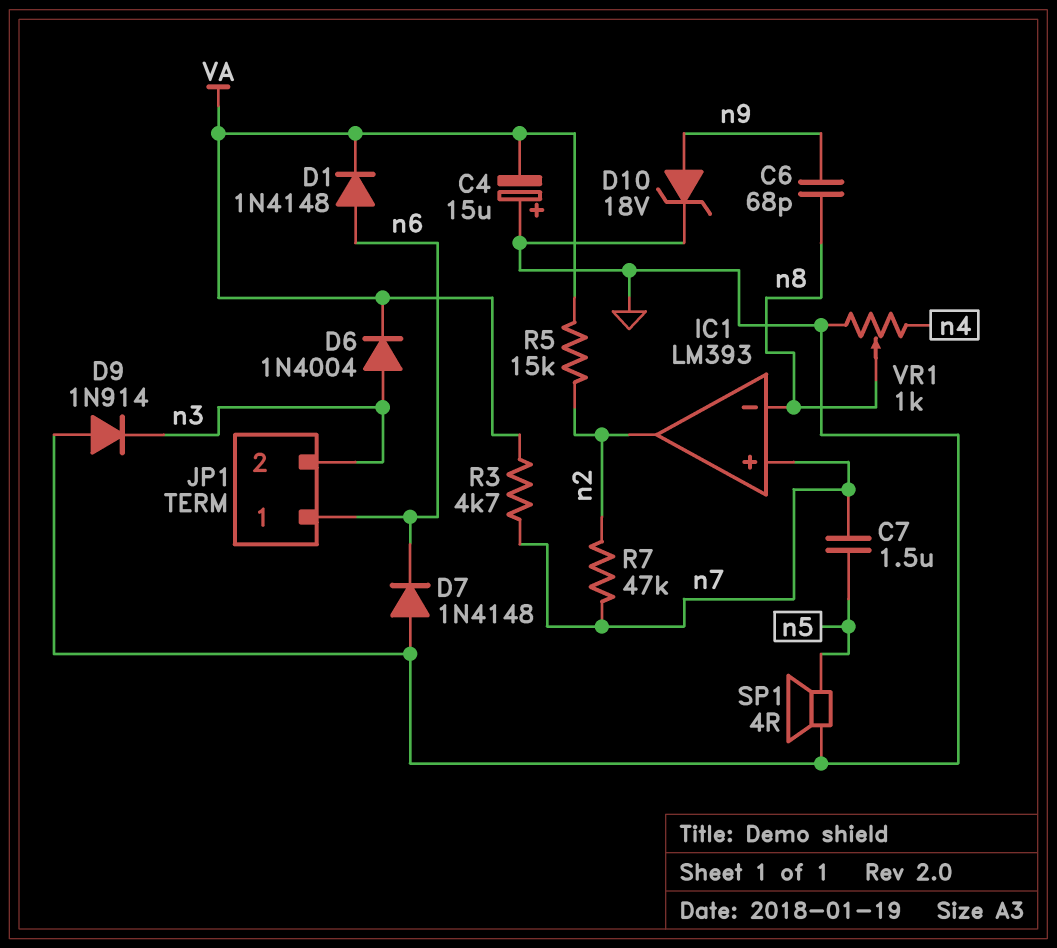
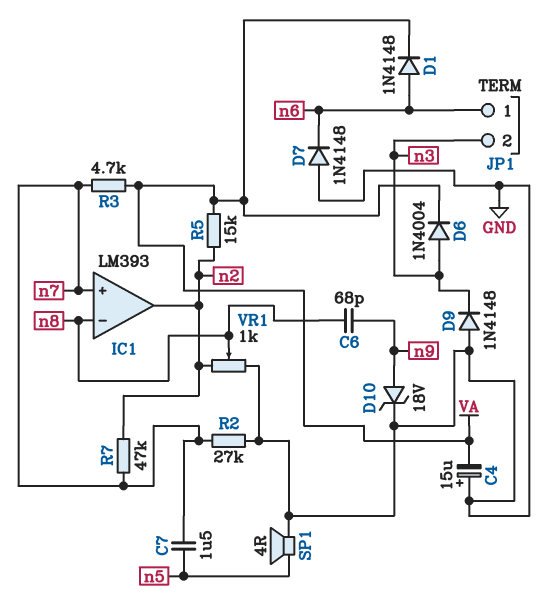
D9: diode 1N914 (A GND, K n3) -> diode 1N4148 (A GND, K n3)
R2: none -> 27k (GND, n7)
VR1: 1k (GND, n4, wiper n8) -> 1k (GND, n2, wiper n8)

